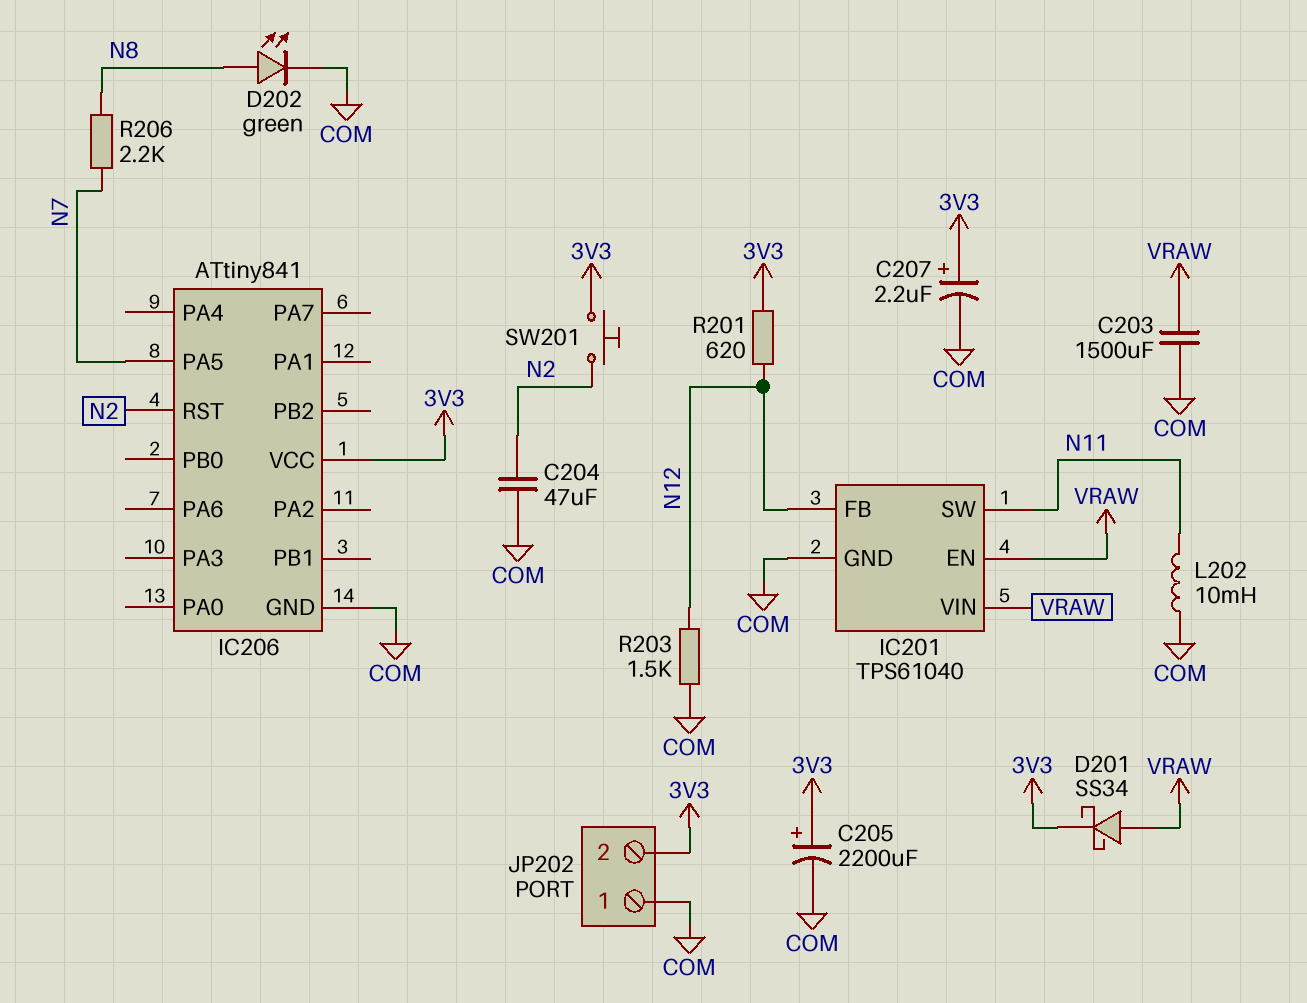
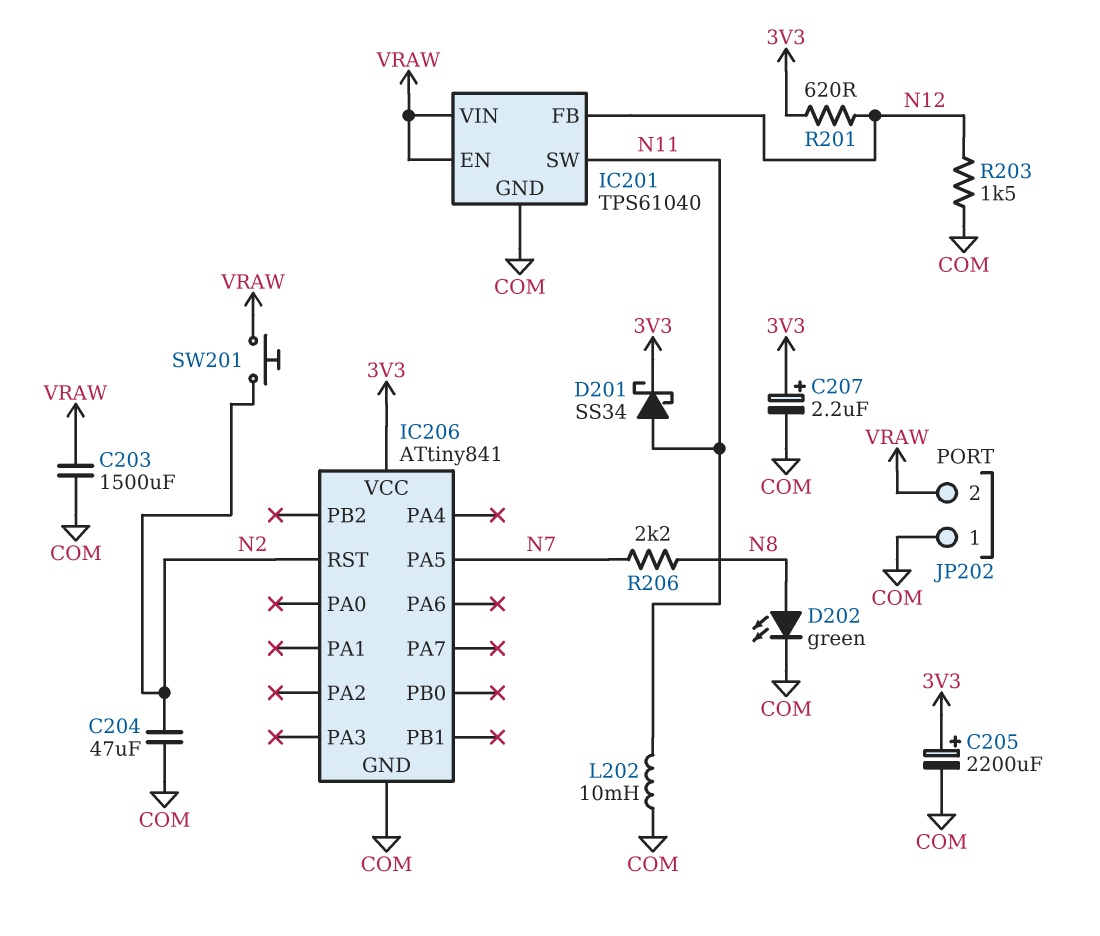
D201: schottky SS34 (A VRAW, K 3V3) -> schottky SS34 (A N11, K 3V3)
JP202 pin 2: 3V3 -> VRAW
SW201: button (3V3, N2) -> button (N2, VRAW)

